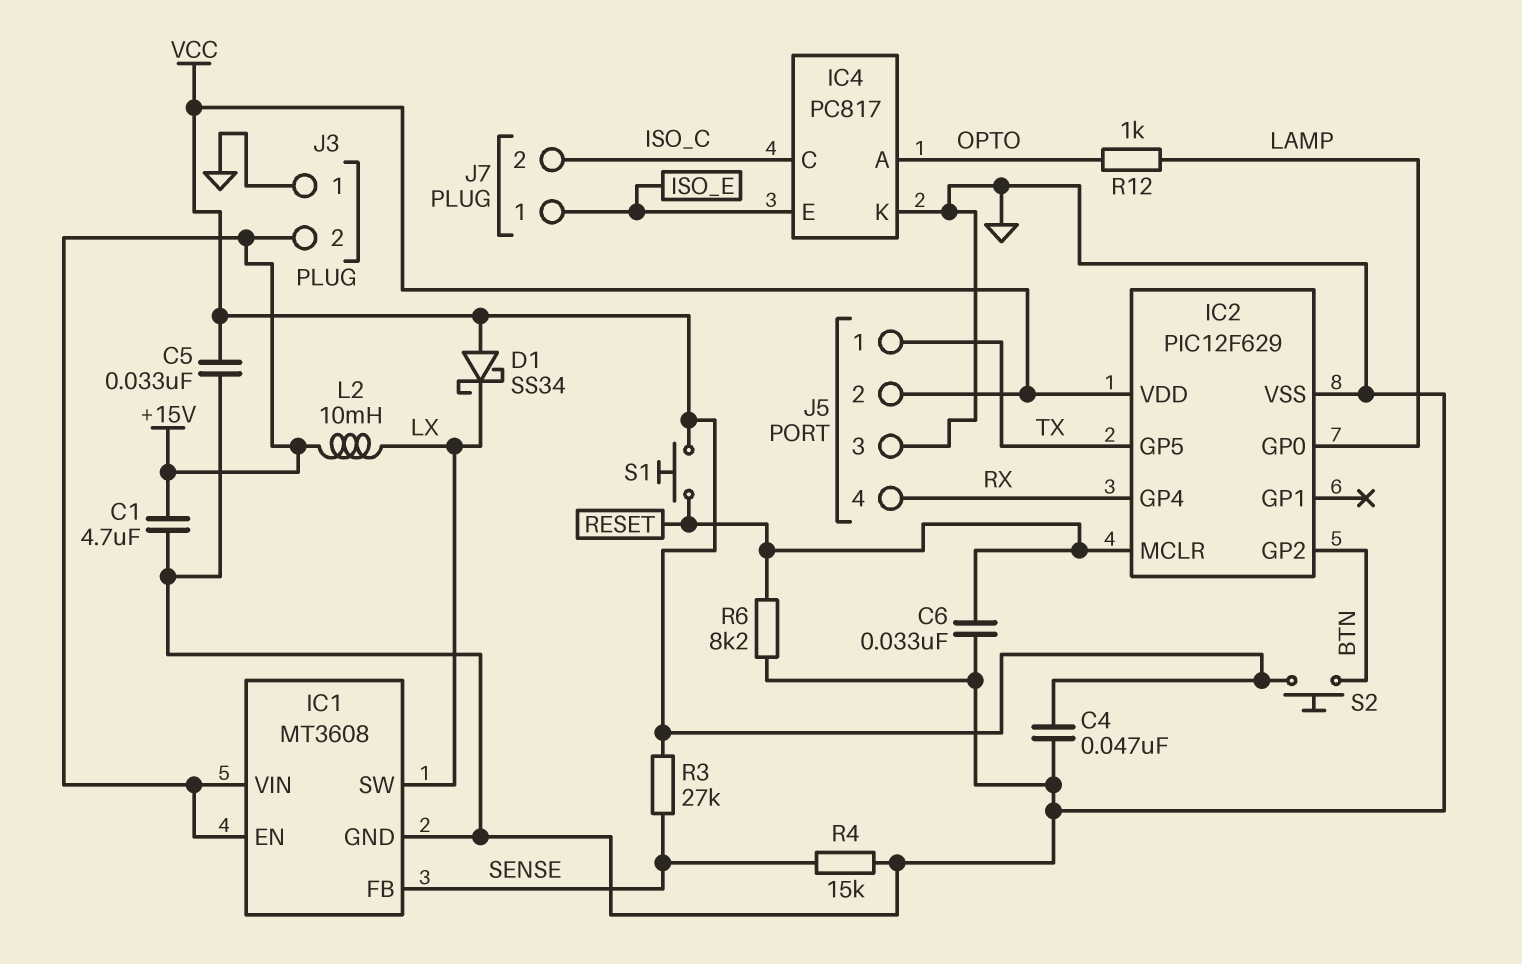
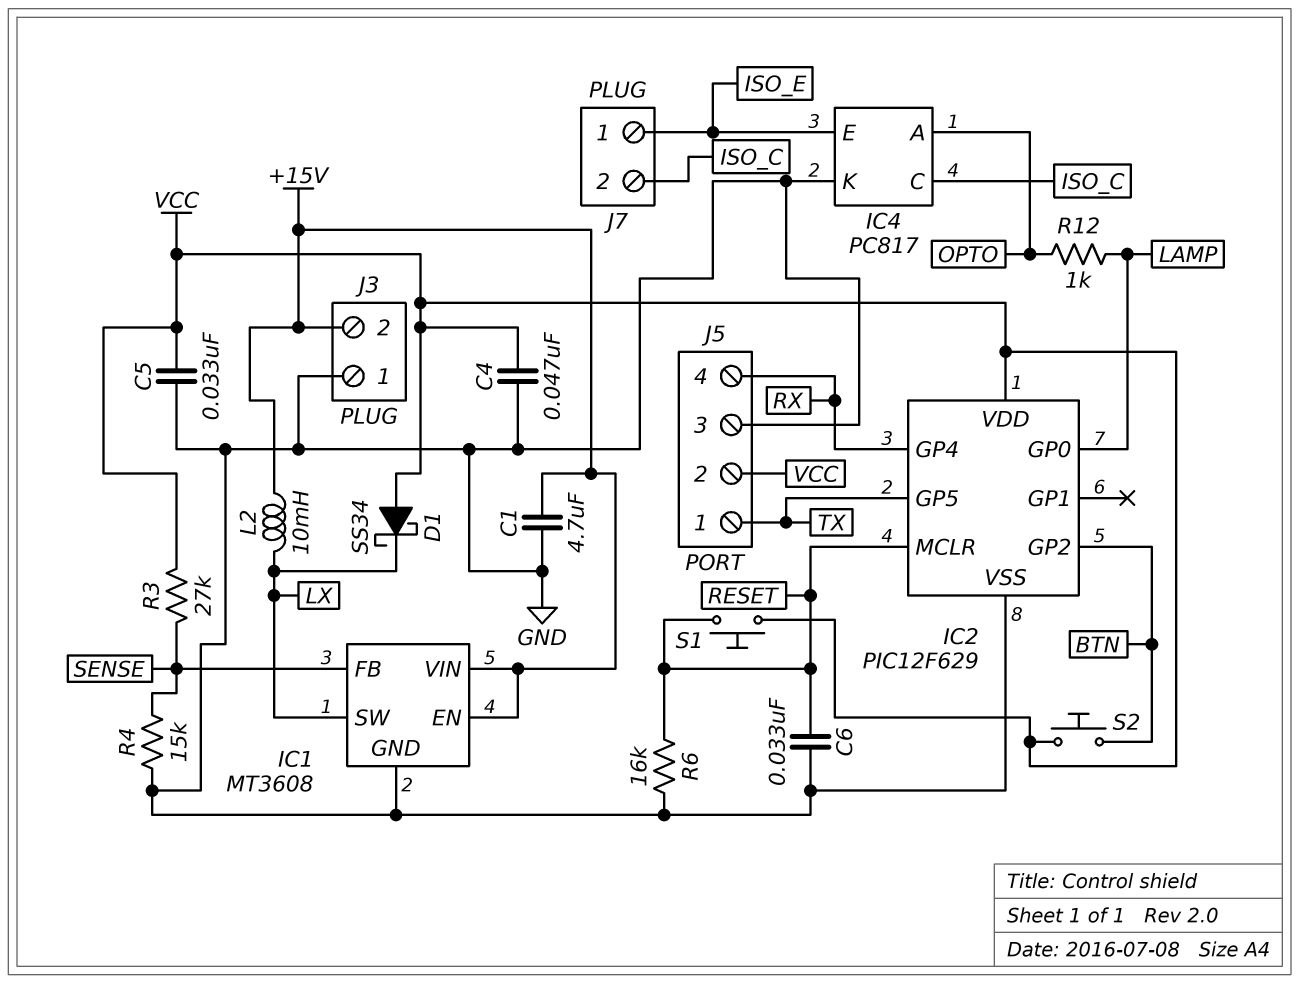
R6: 8.2k (GND, RESET) -> 16k (GND, RESET)

